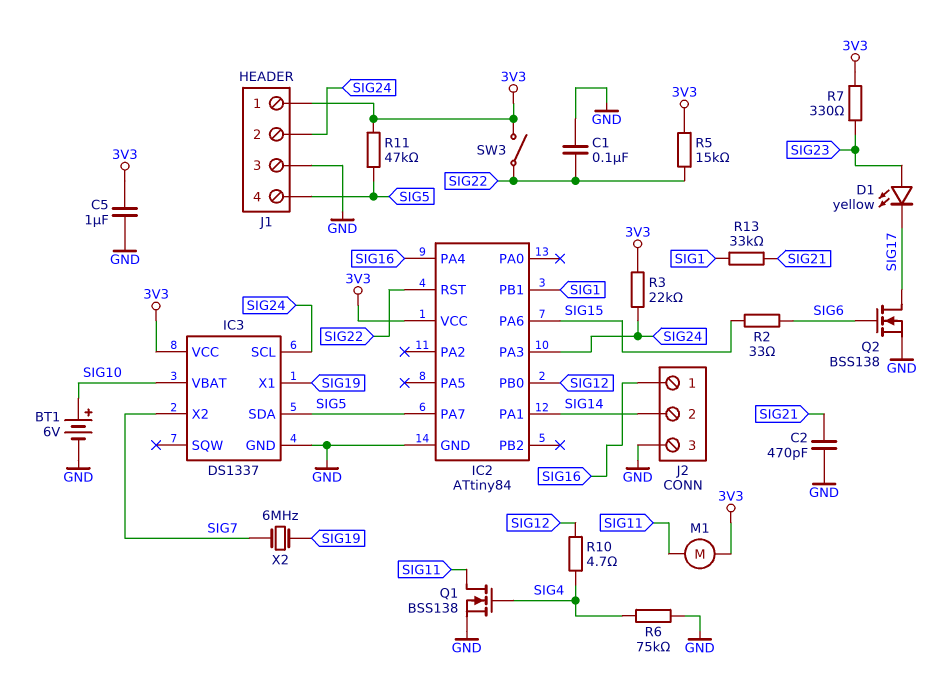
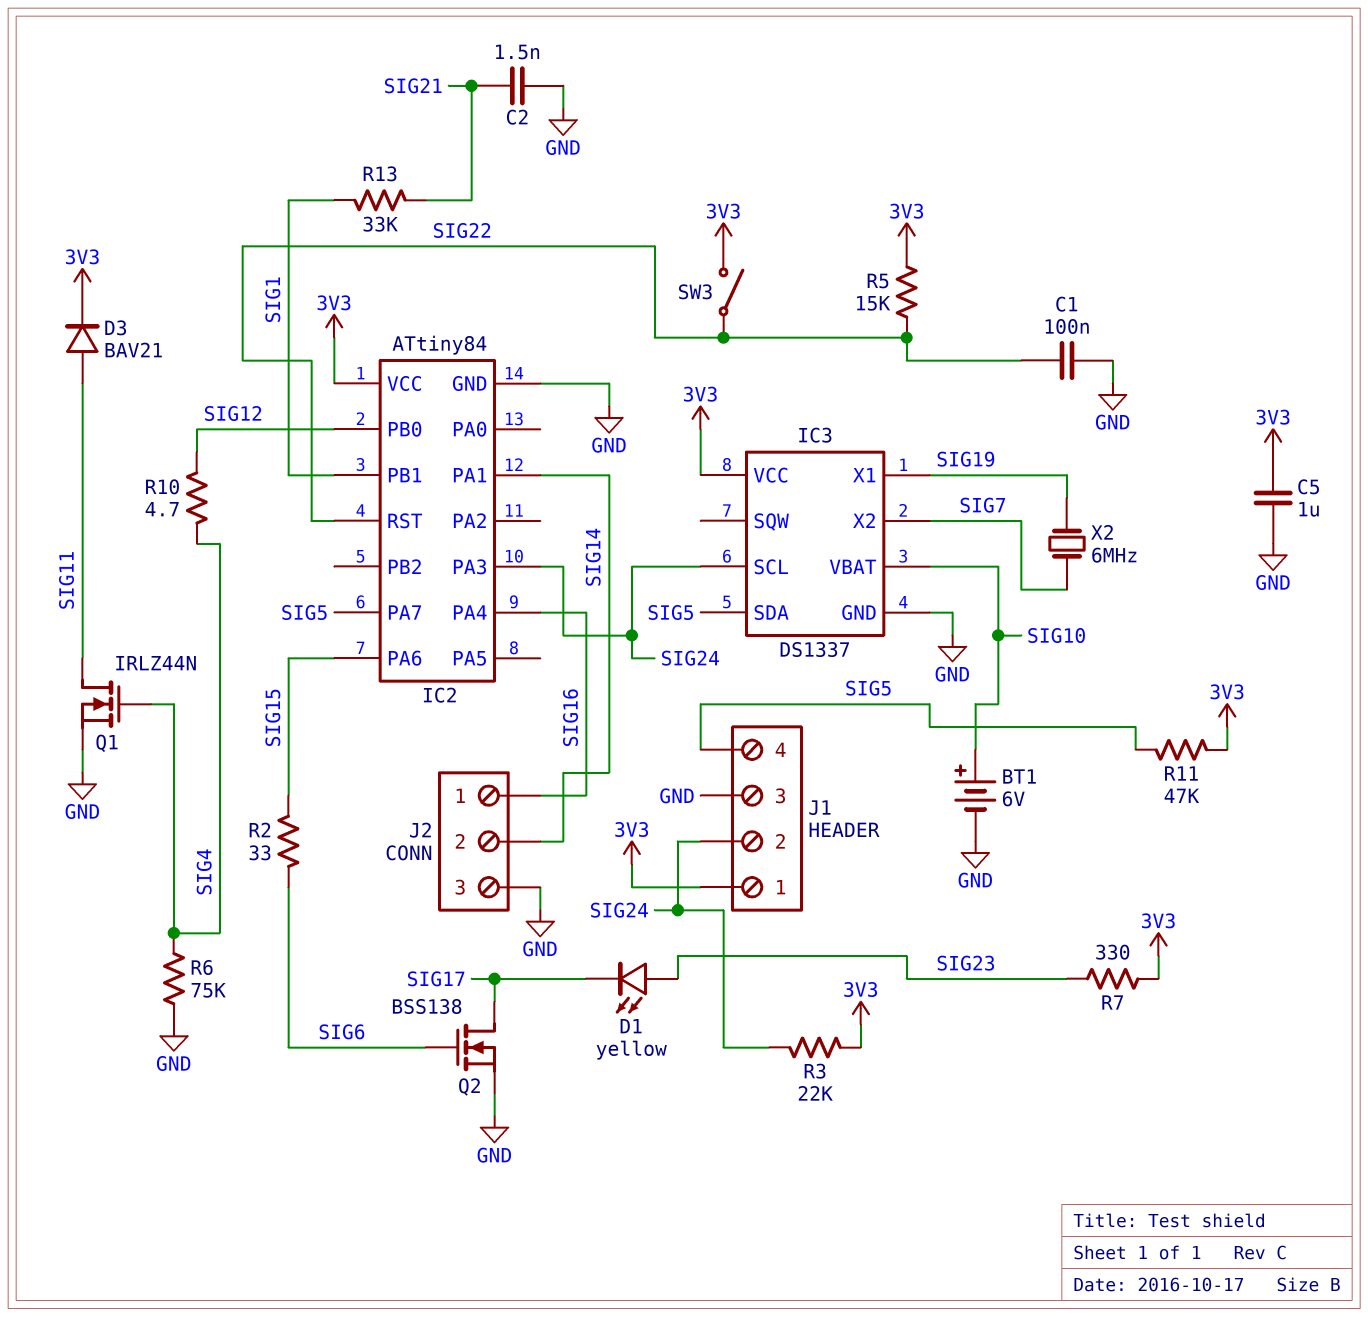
C2: 470pF (GND, SIG21) -> 1.5nF (GND, SIG21)
D3: none -> diode BAV21 (A SIG11, K 3V3)
M1: motor (3V3, SIG11) -> none
Q1: NMOS BSS138 (G SIG4, D SIG11, S GND) -> NMOS IRLZ44N (G SIG4, D SIG11, S GND)

